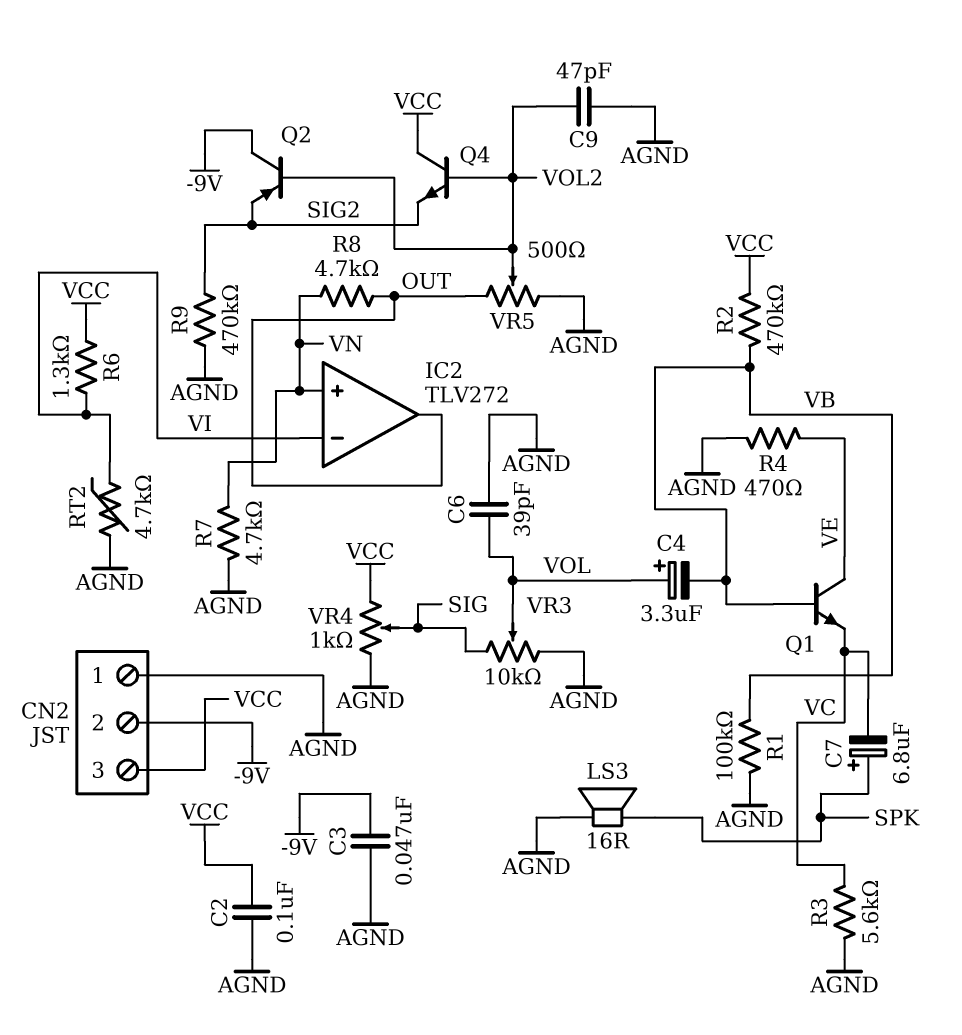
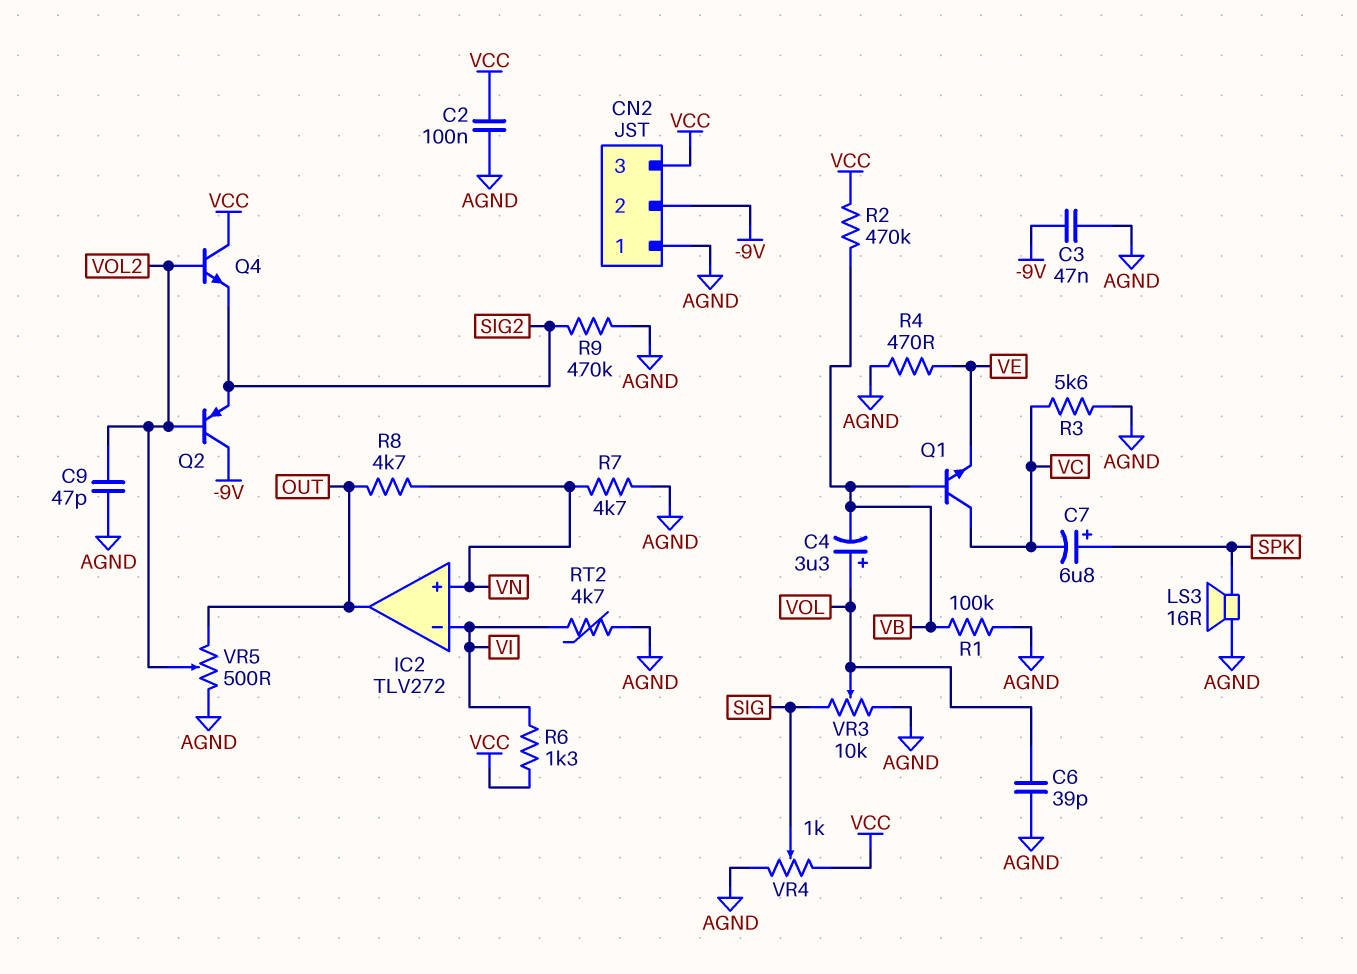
Q1: NPN (B VB, C VE, E VC) -> NPN (B VB, C VC, E VE)

